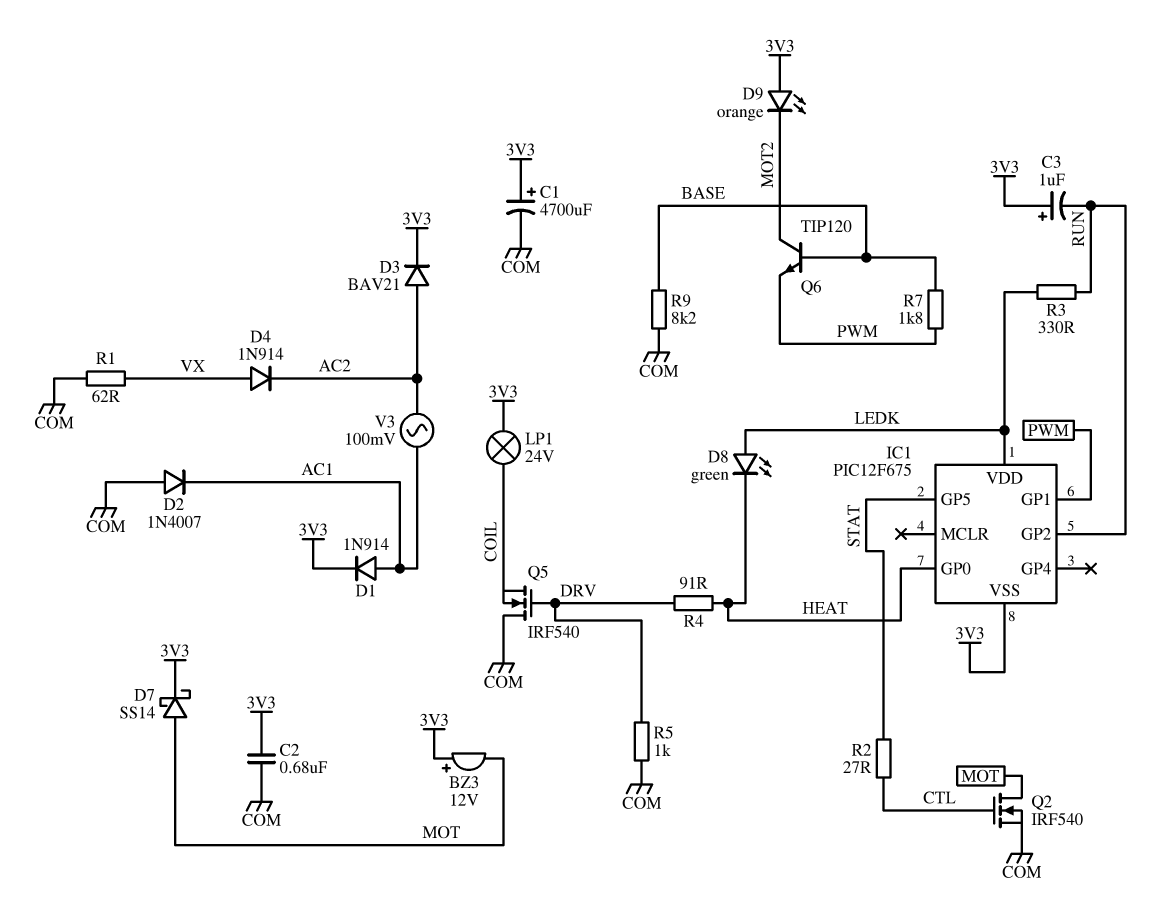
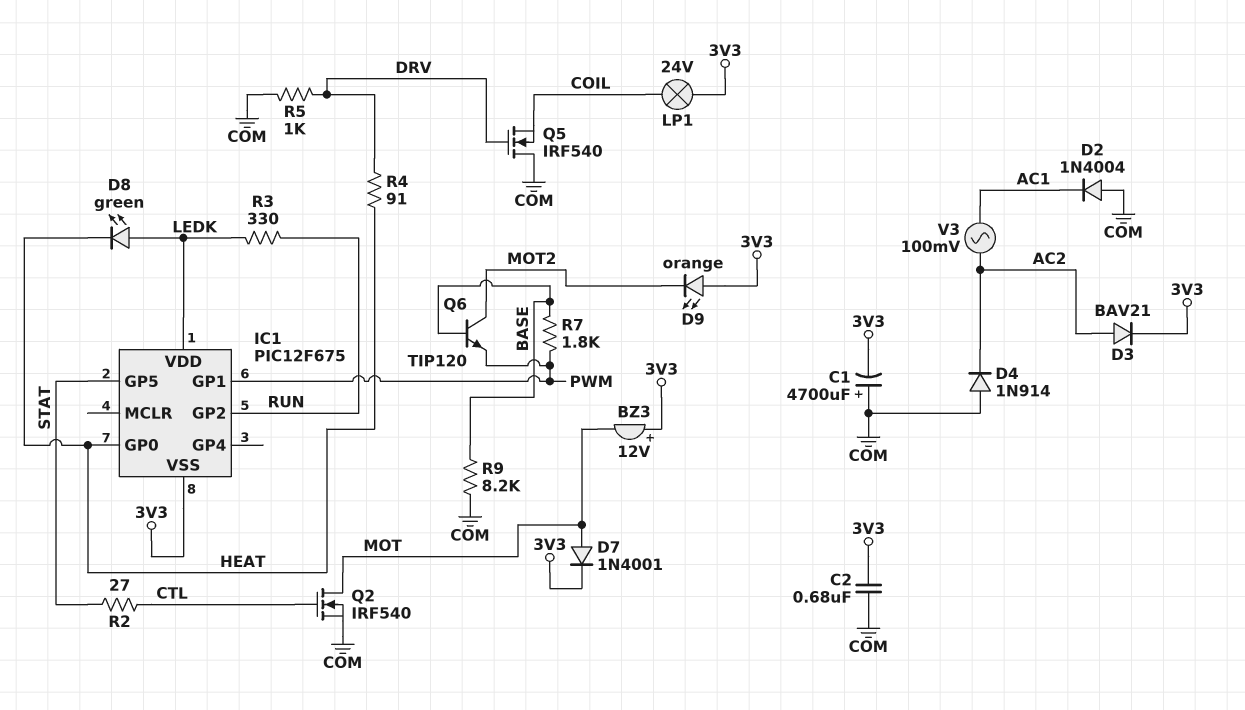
C1: 4700uF (plus 3V3, minus COM) -> 4700uF (plus COM, minus 3V3)
C3: 1uF (plus 3V3, minus RUN) -> none
D1: diode 1N914 (A AC1, K 3V3) -> none
D2: diode 1N4007 (A COM, K AC1) -> diode 1N4004 (A COM, K AC1)
D4: diode 1N914 (A VX, K AC2) -> diode 1N914 (A COM, K AC2)
D7: schottky SS14 (A MOT, K 3V3) -> diode 1N4001 (A MOT, K 3V3)
R1: 62 (COM, VX) -> none

